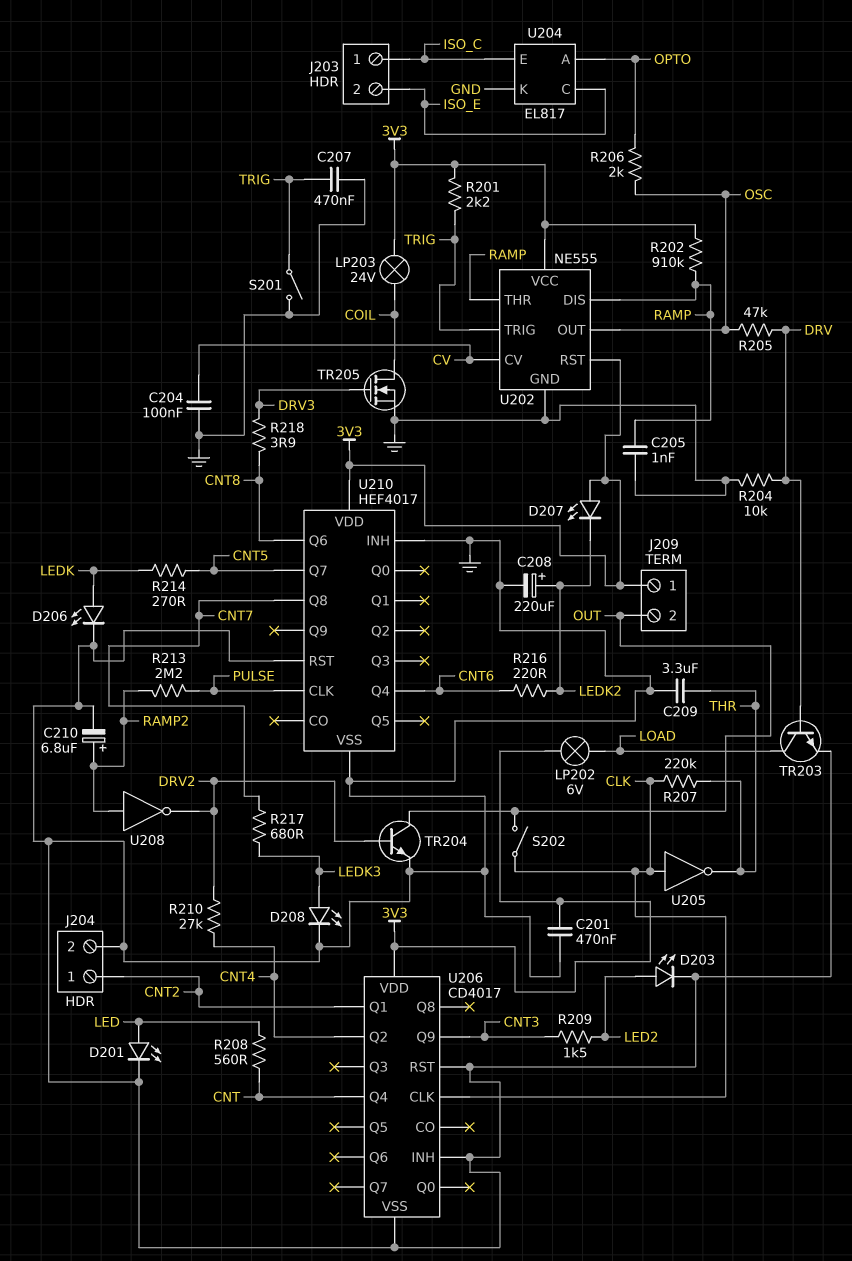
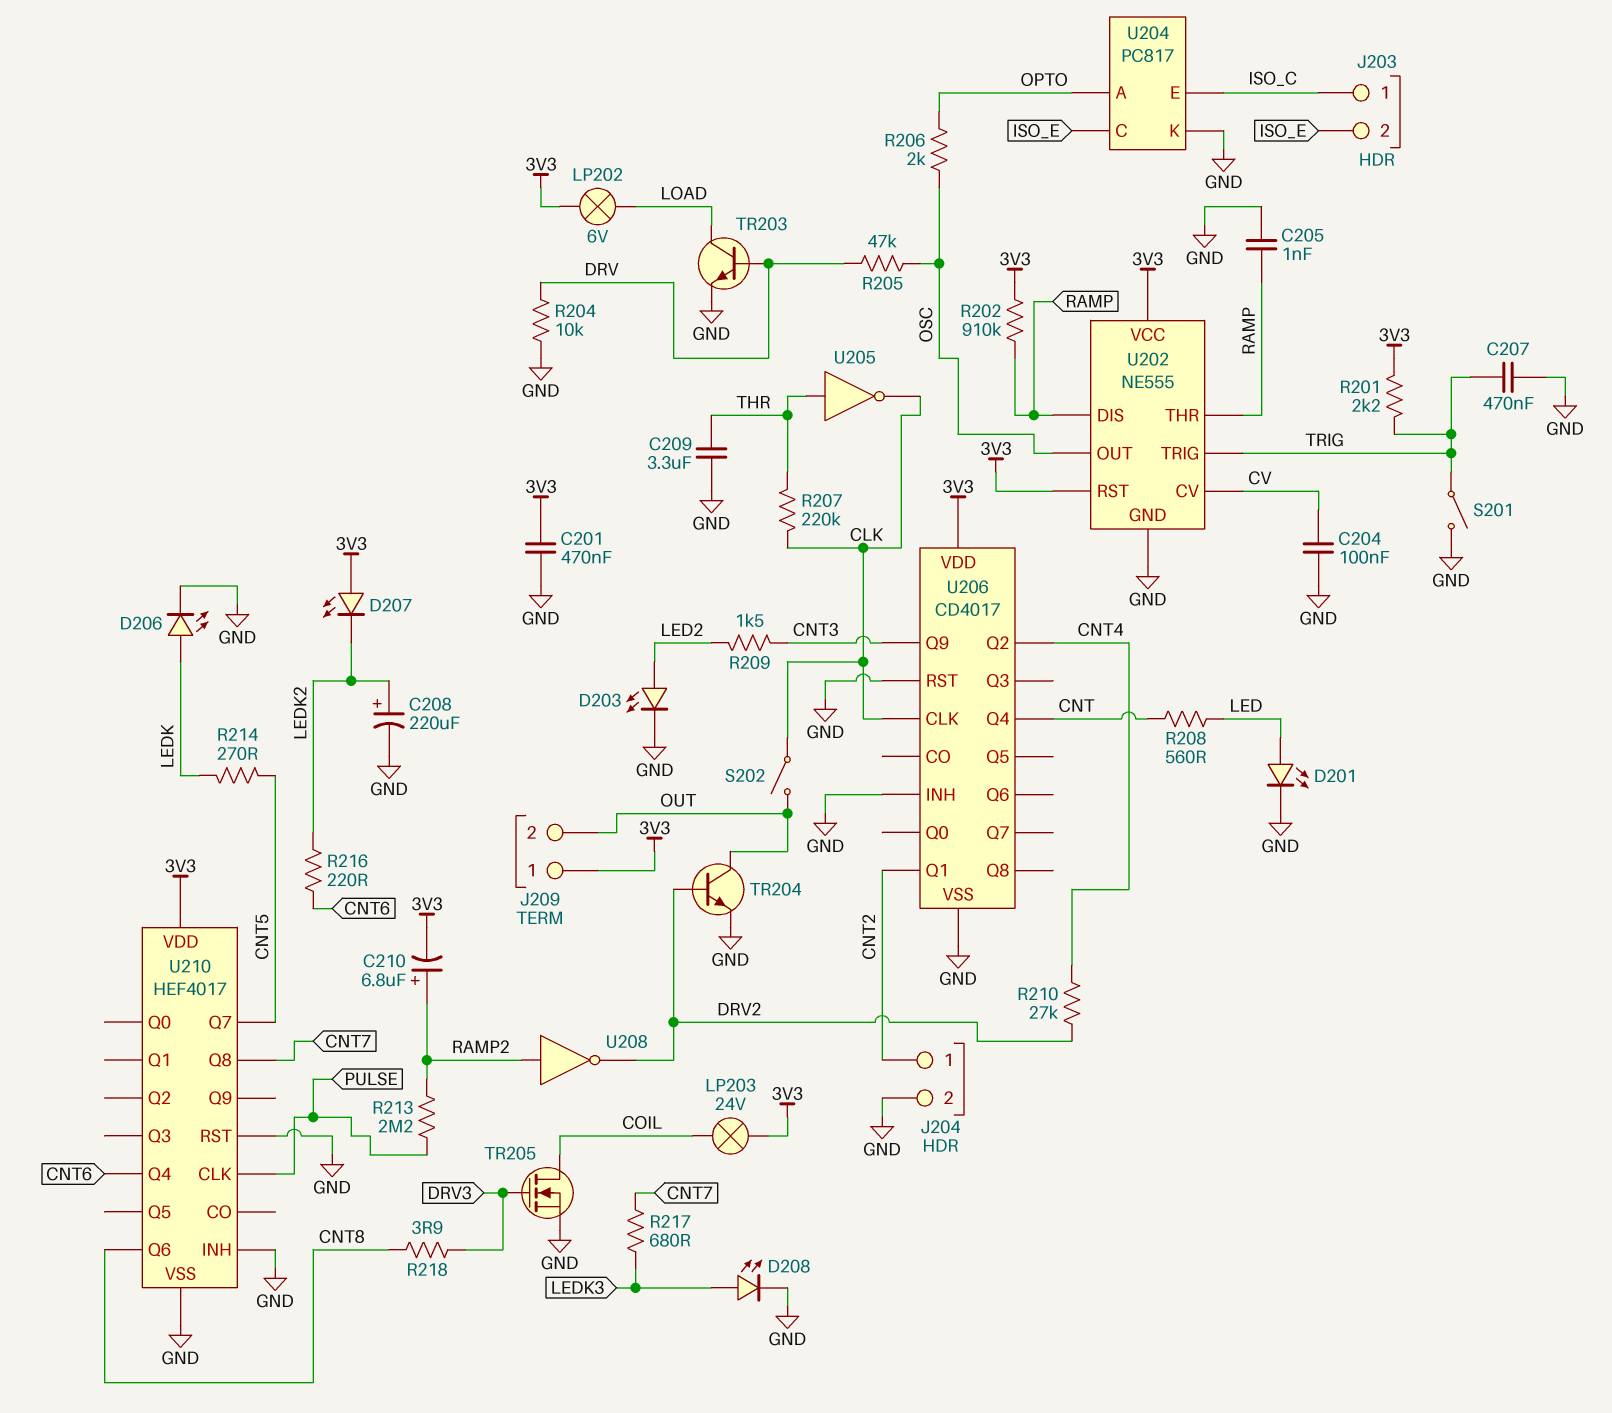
C210: 6.8uF (plus RAMP2, minus GND) -> 6.8uF (plus RAMP2, minus 3V3)
U204: EL817 -> PC817
U205: NOT (in CLK, out THR) -> NOT (in THR, out CLK)

